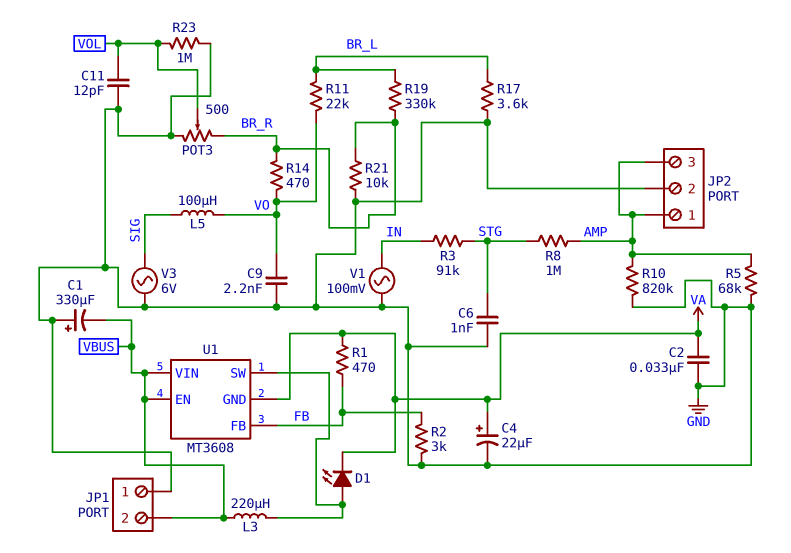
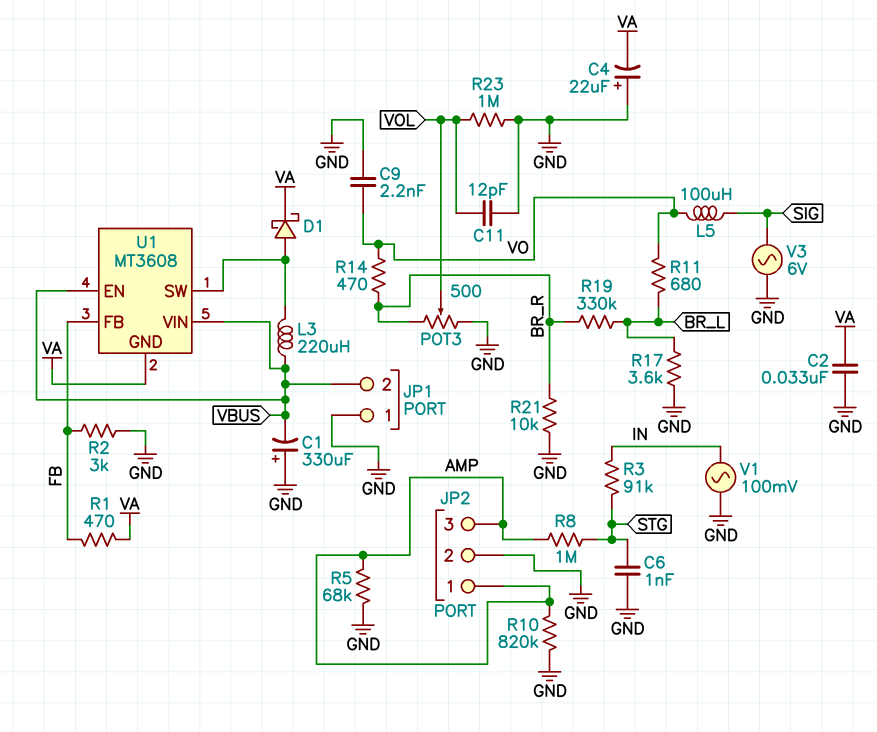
C4: 22uF (plus VA, minus GND) -> 22uF (plus GND, minus VA)
D1: LED (A U1/SW, K VA) -> schottky (A U1/SW, K VA)
R11: 22k (BR_L, VO) -> 680 (BR_L, VO)

